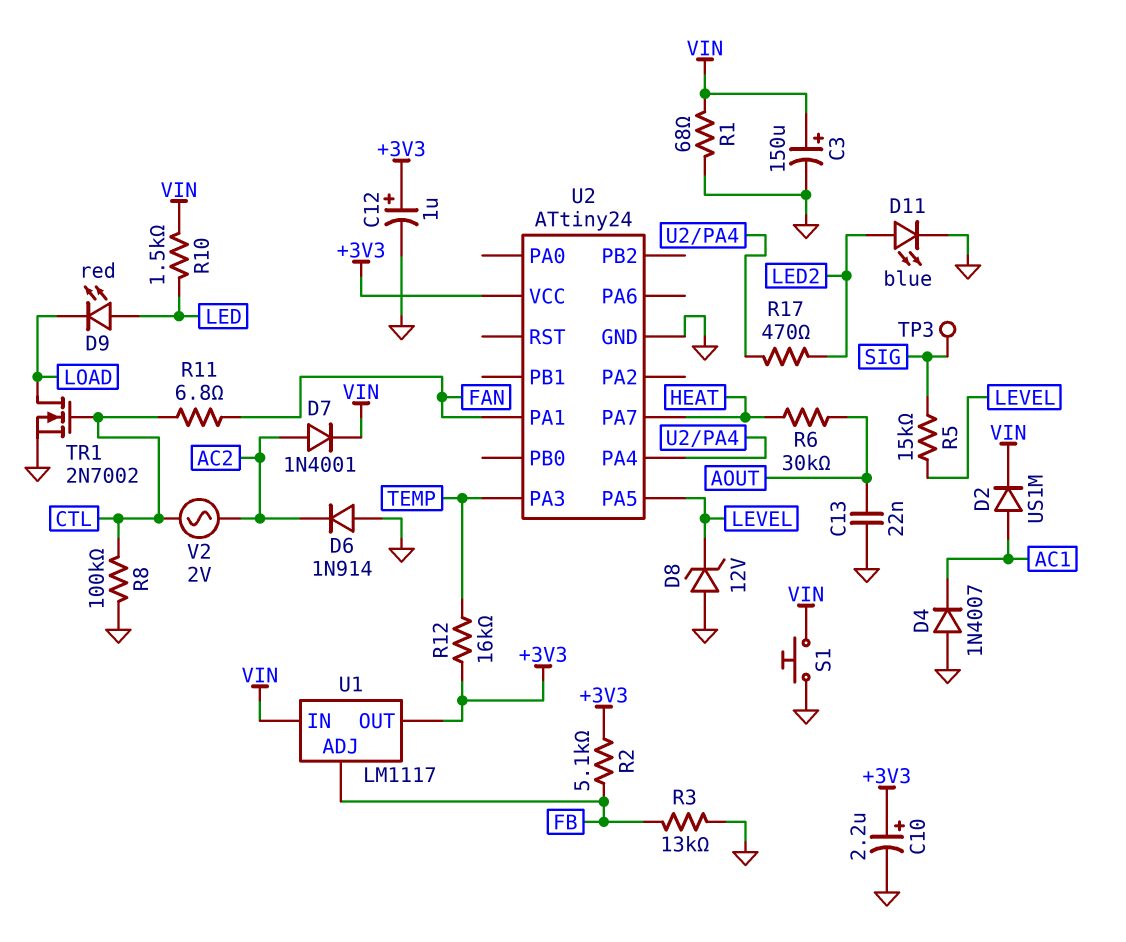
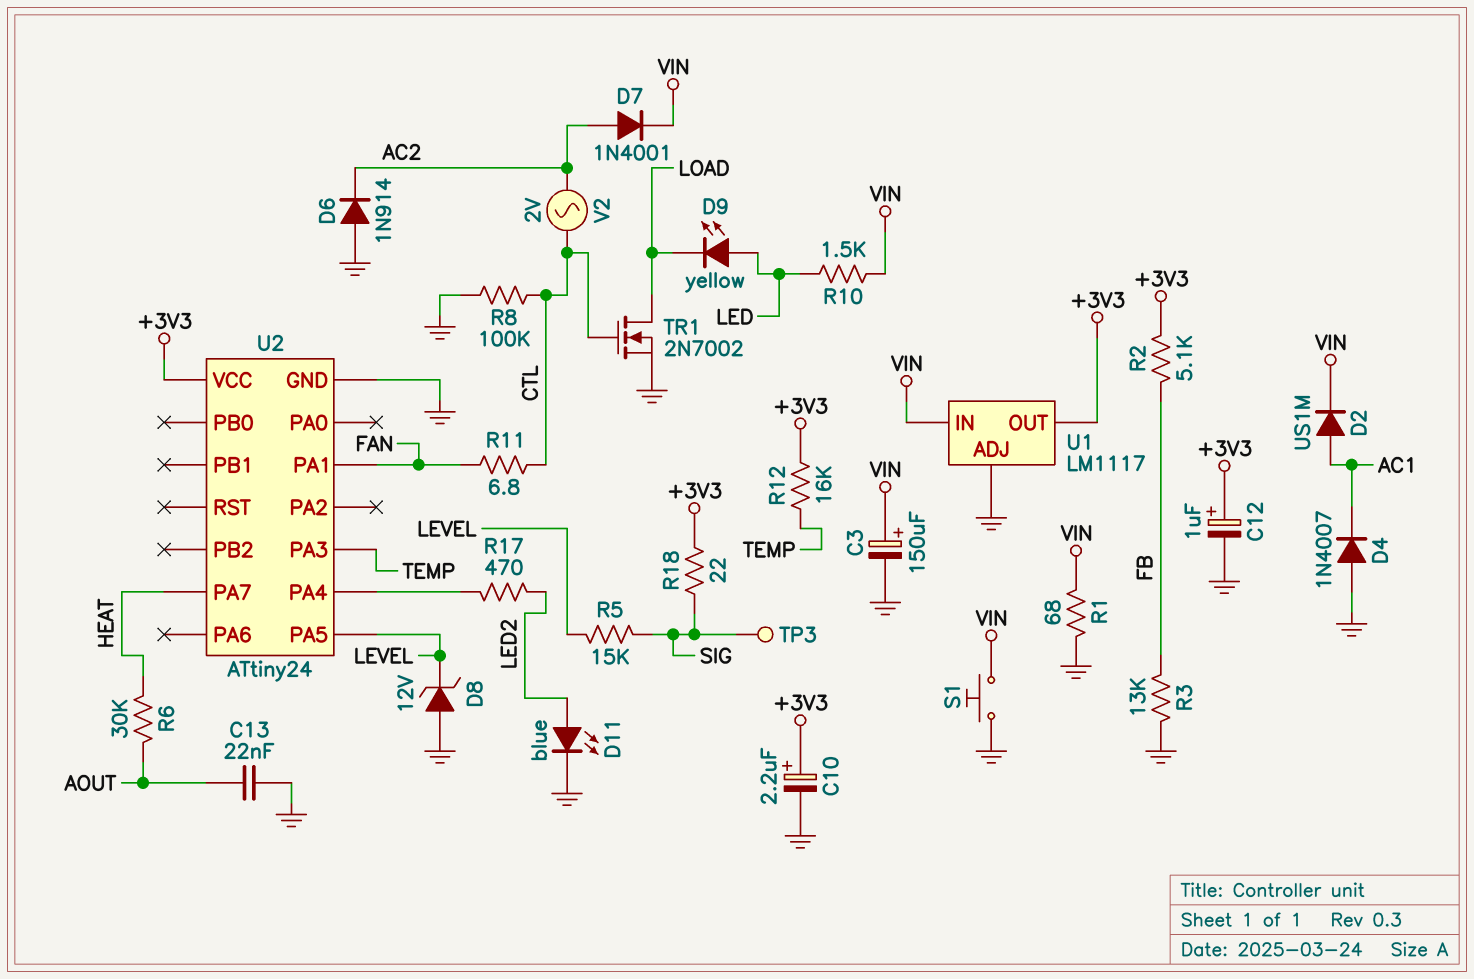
D9: LED red (A LED, K LOAD) -> LED yellow (A LED, K LOAD)
R18: none -> 22 (+3V3, SIG)
U1 pin ADJ: FB -> GND

